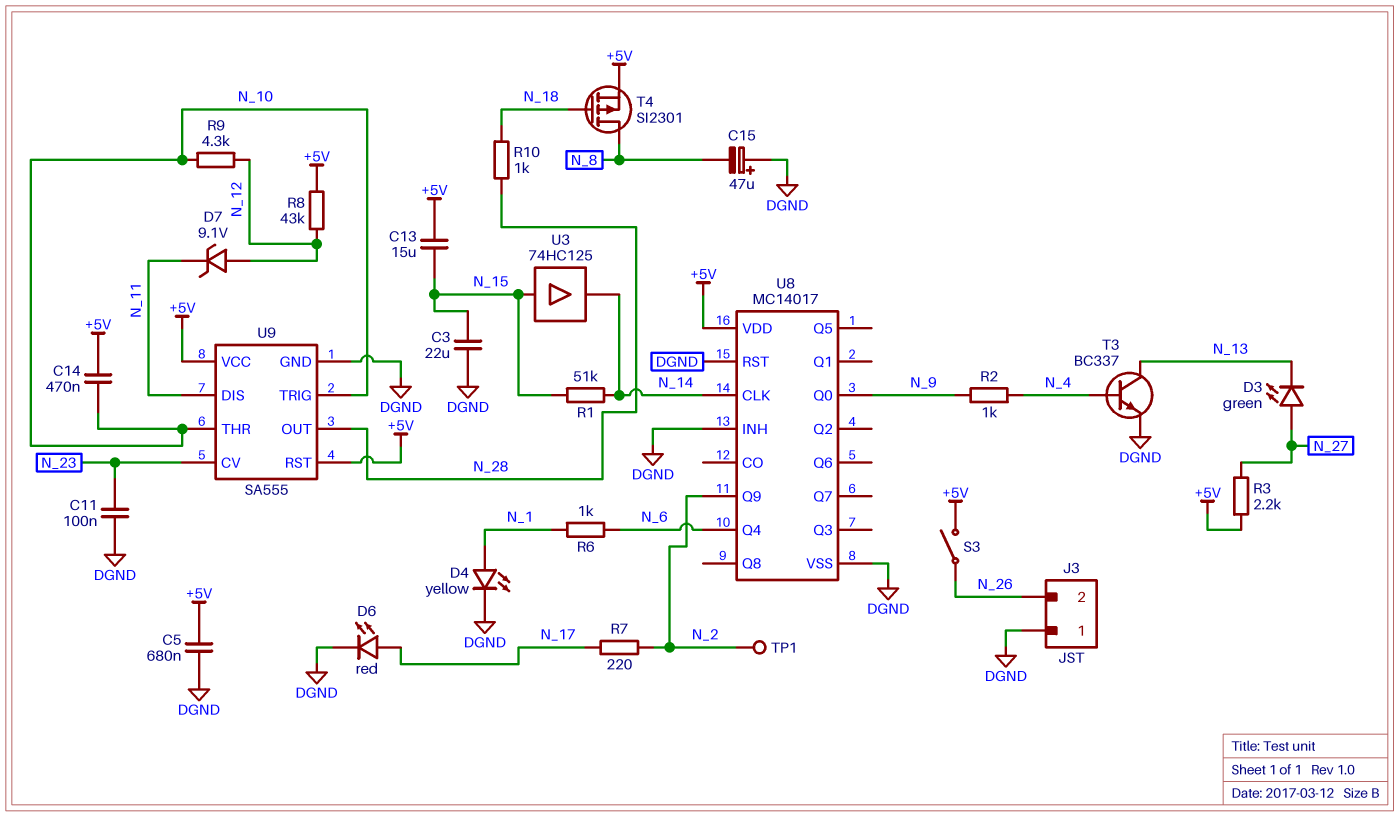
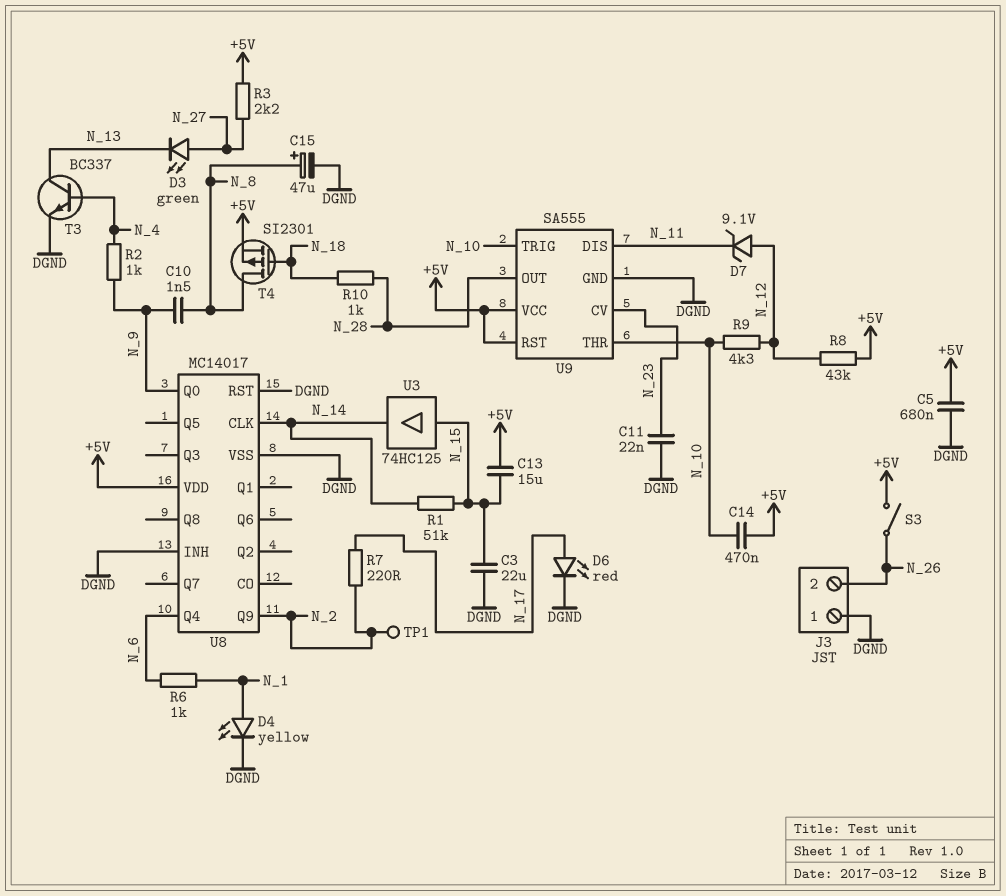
C10: none -> 1.5nF (N_8, N_9)
C11: 100nF (DGND, N_23) -> 22nF (DGND, N_23)
C15: 47uF (plus DGND, minus N_8) -> 47uF (plus N_8, minus DGND)

